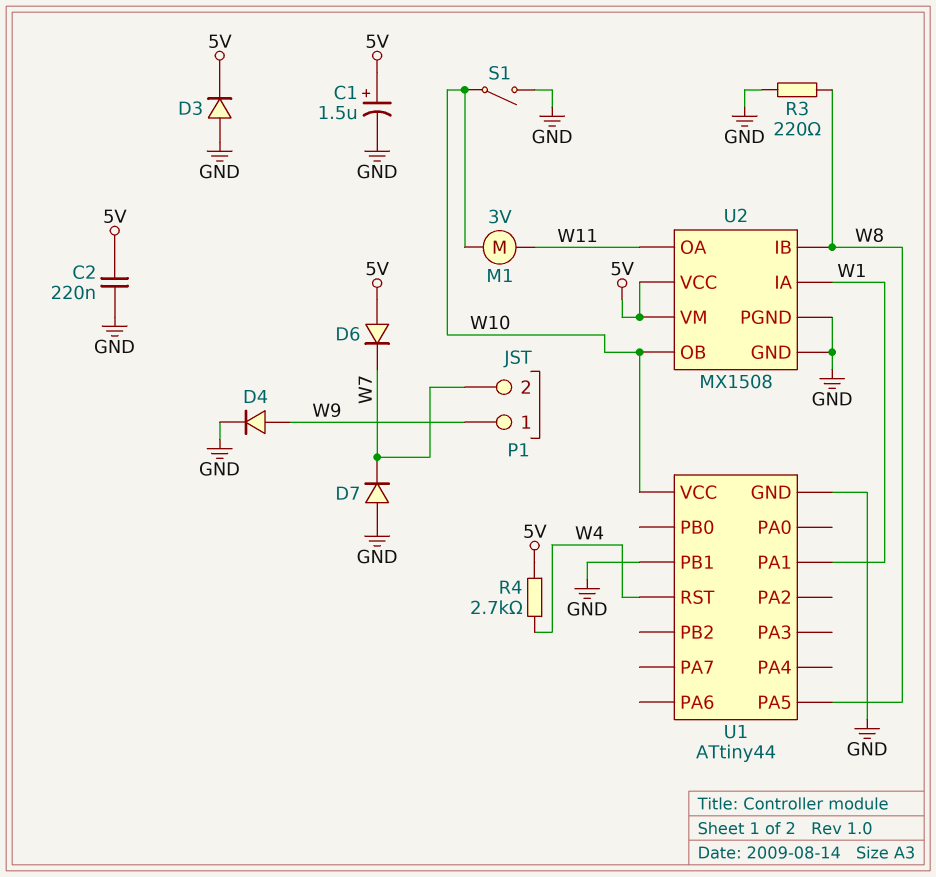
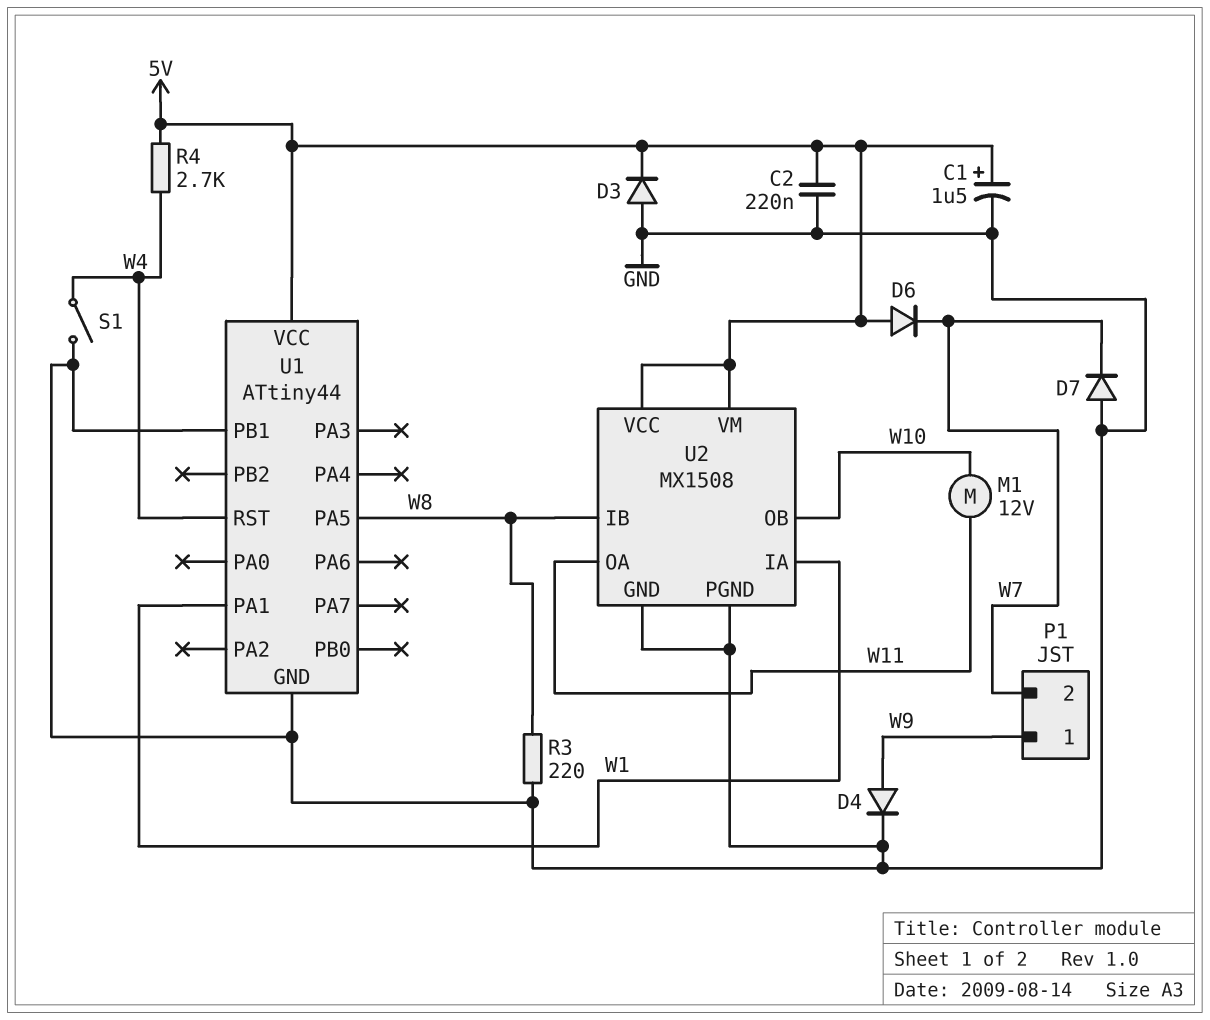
M1: motor 3V (W10, W11) -> motor 12V (W10, W11)
S1: switch (GND, W10) -> switch (GND, W4)
U1 pin VCC: W10 -> 5V

